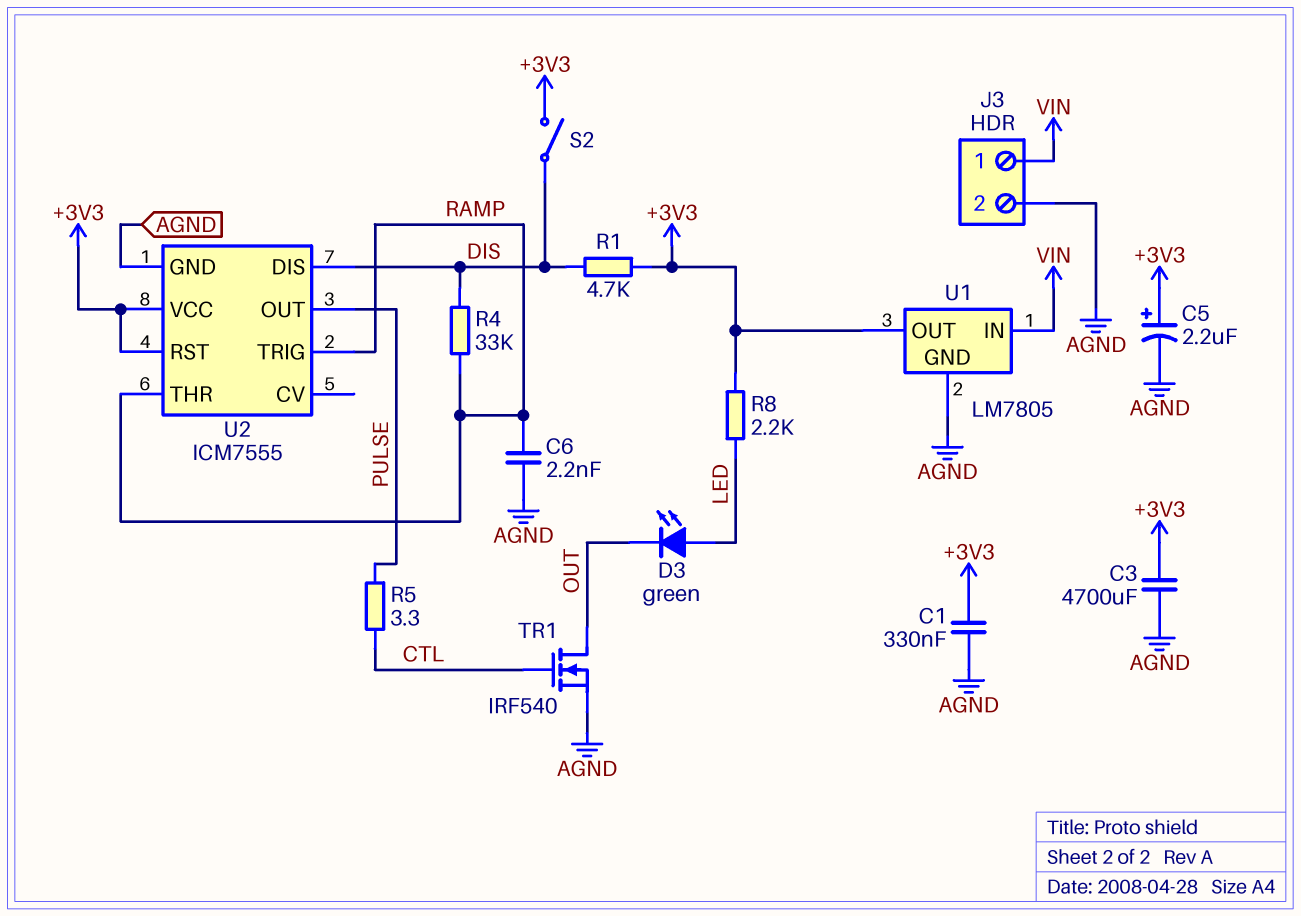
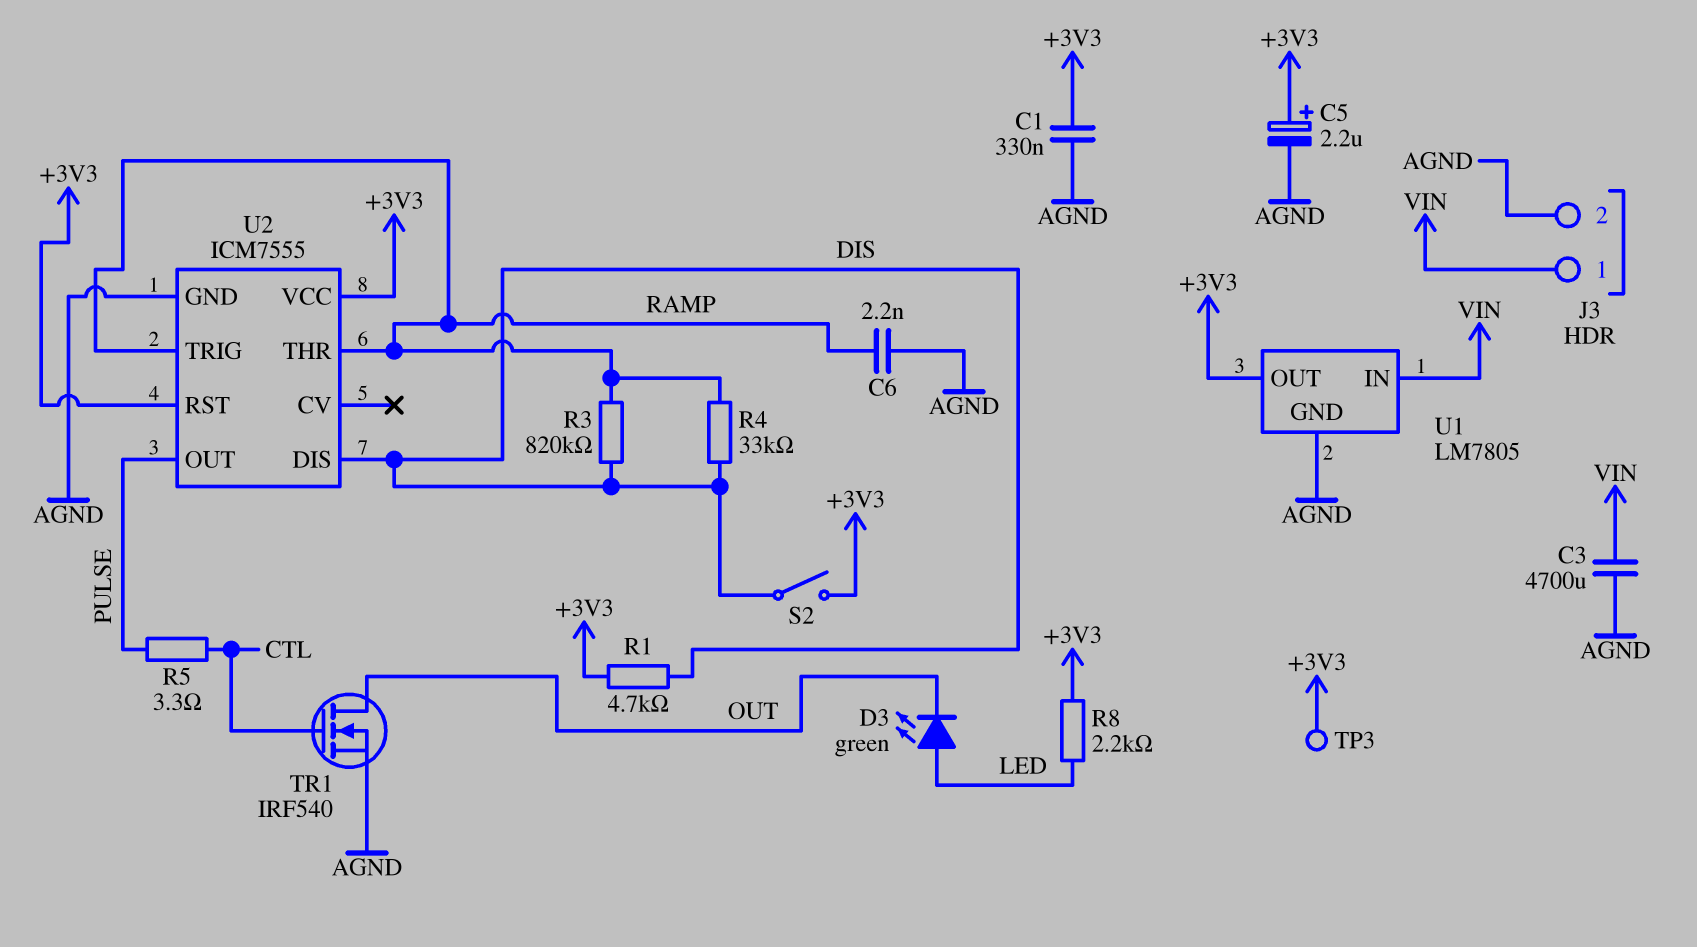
C3: 4700uF (+3V3, AGND) -> 4700uF (AGND, VIN)
R3: none -> 820k (DIS, RAMP)
TP3: none -> test point (+3V3)

